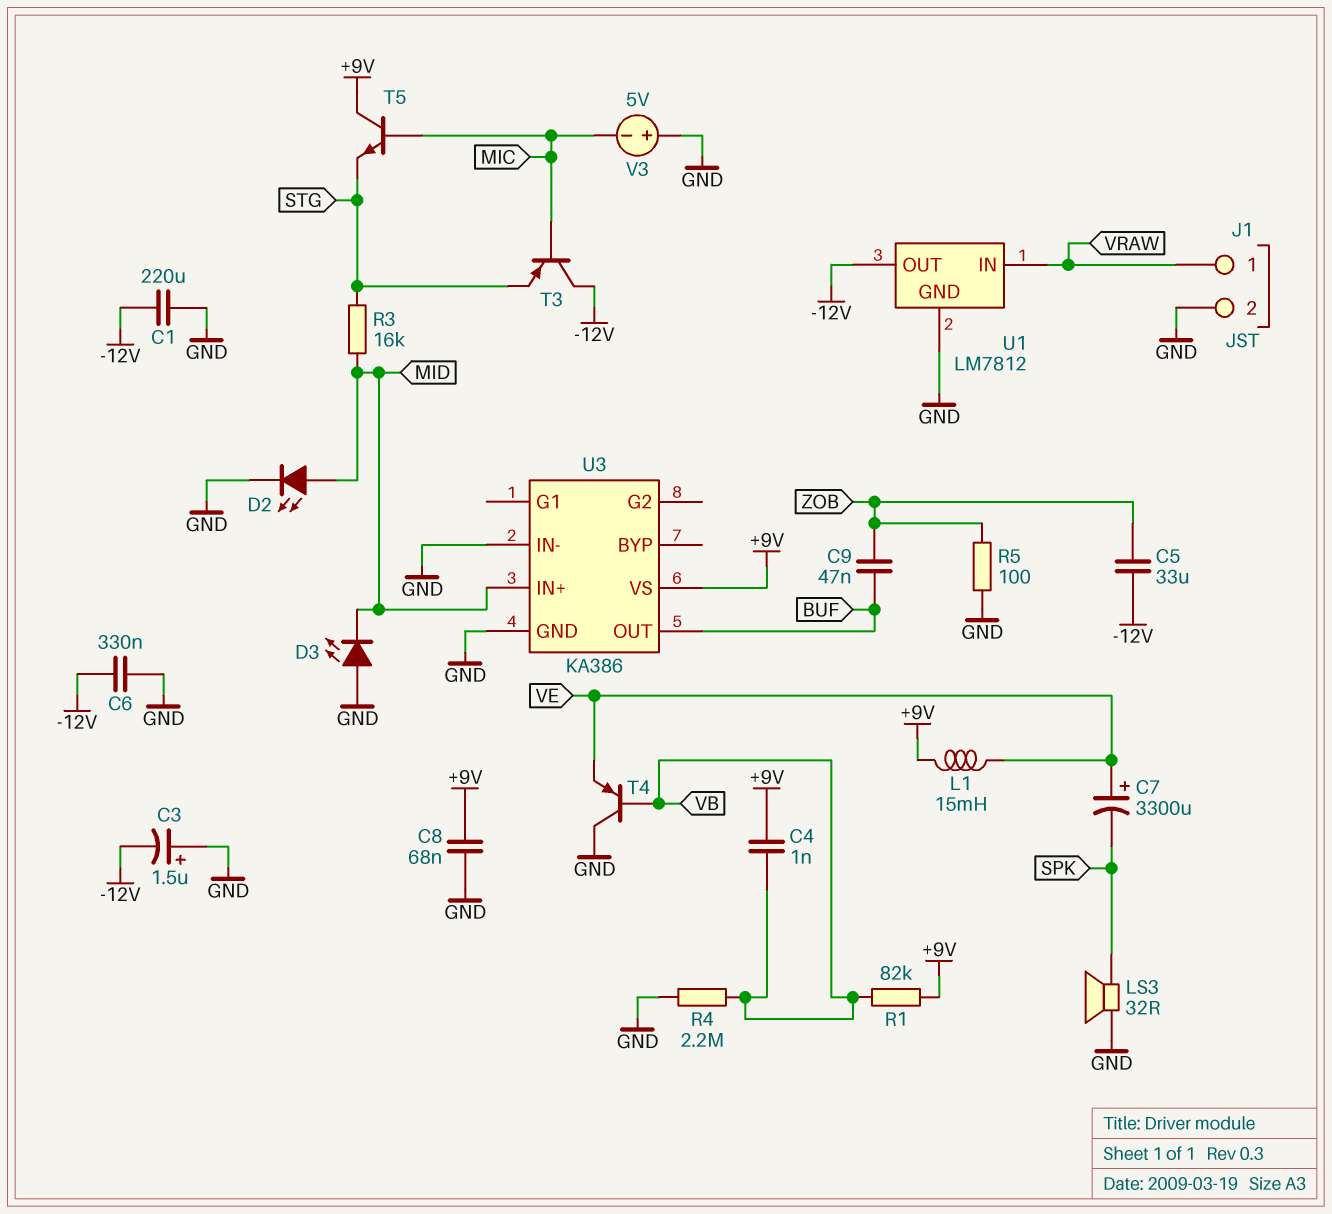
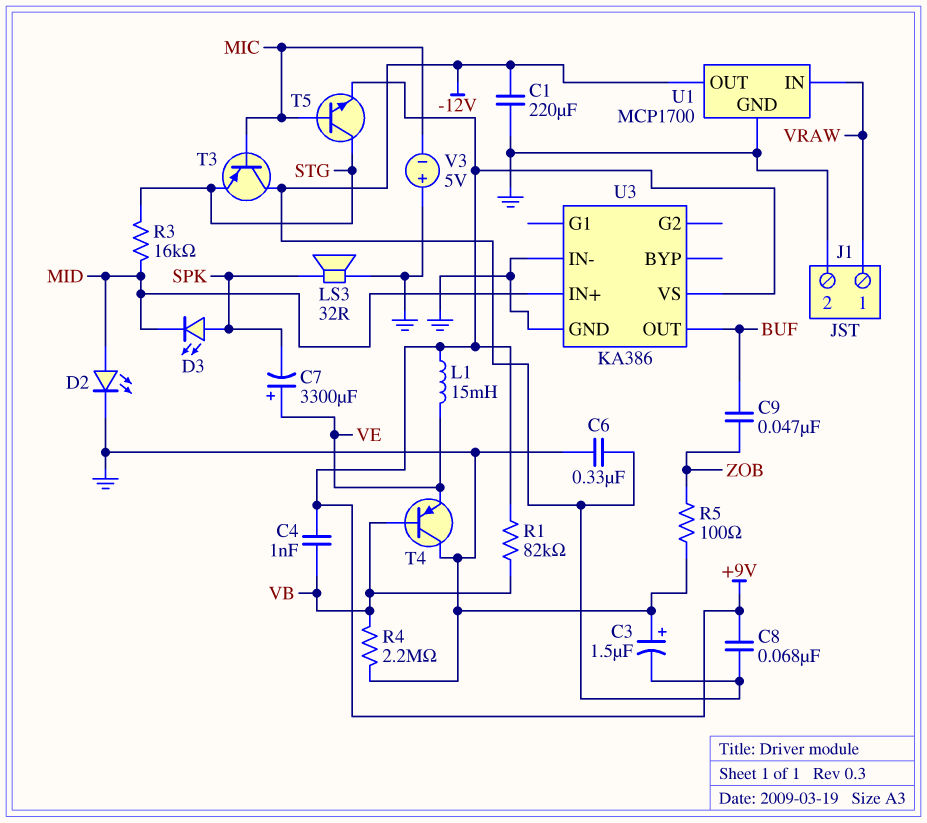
C5: 33uF (-12V, ZOB) -> none
C8: 68nF (+9V, GND) -> 68nF (+9V, -12V)
D3: LED (A GND, K MID) -> LED (A SPK, K MID)
T5: NPN (B MIC, C +9V, E STG) -> NPN (B MIC, C STG, E +9V)
U1: LM7812 -> MCP1700

